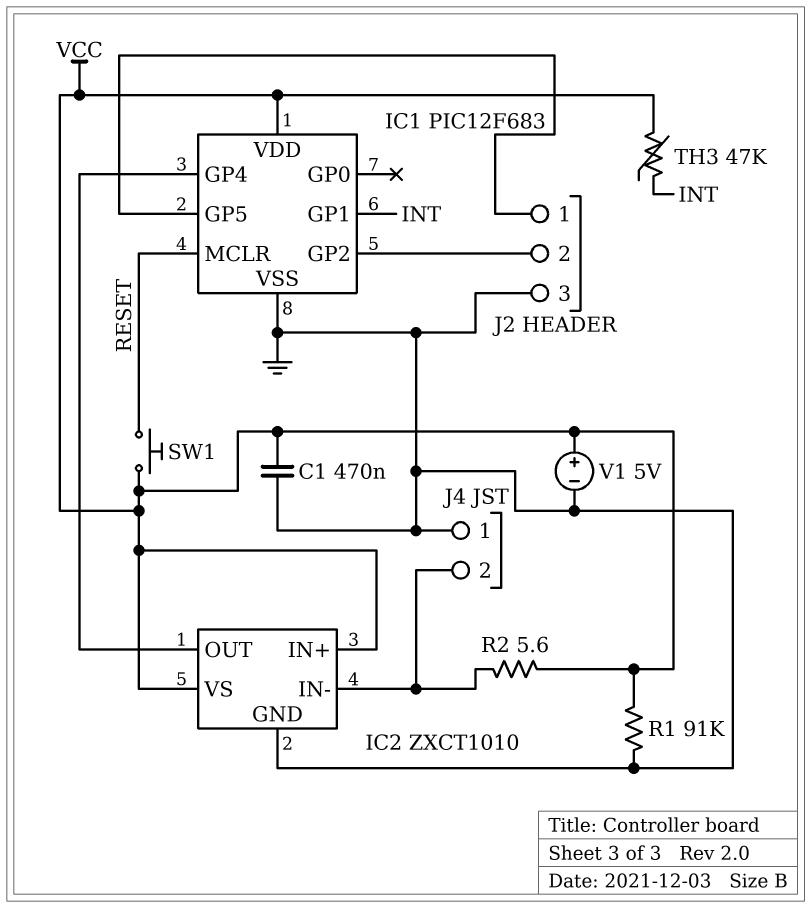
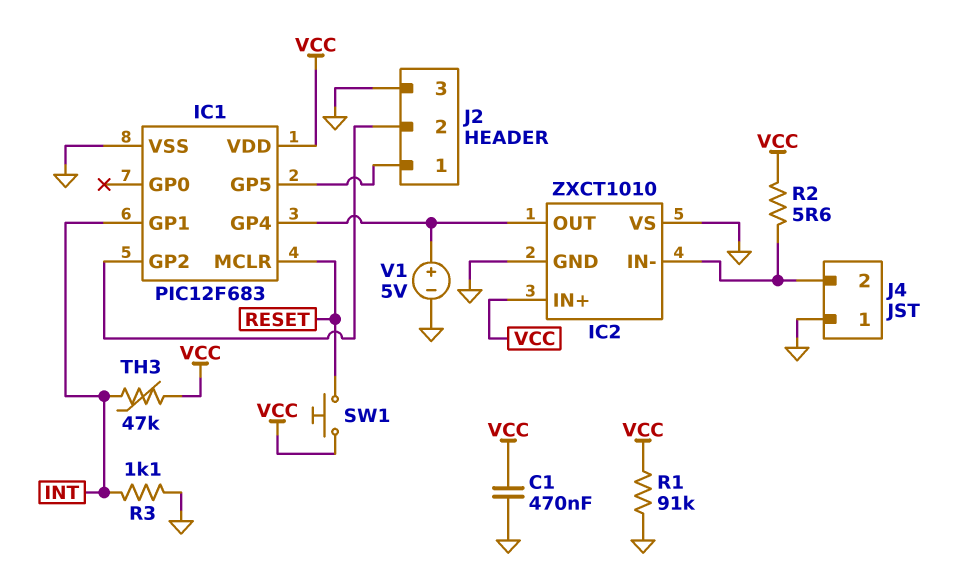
IC2 pin VS: VCC -> GND
R3: none -> 1.1k (GND, INT)
V1: 5V (plus VCC, minus GND) -> 5V (plus IC1/GP4, minus GND)

